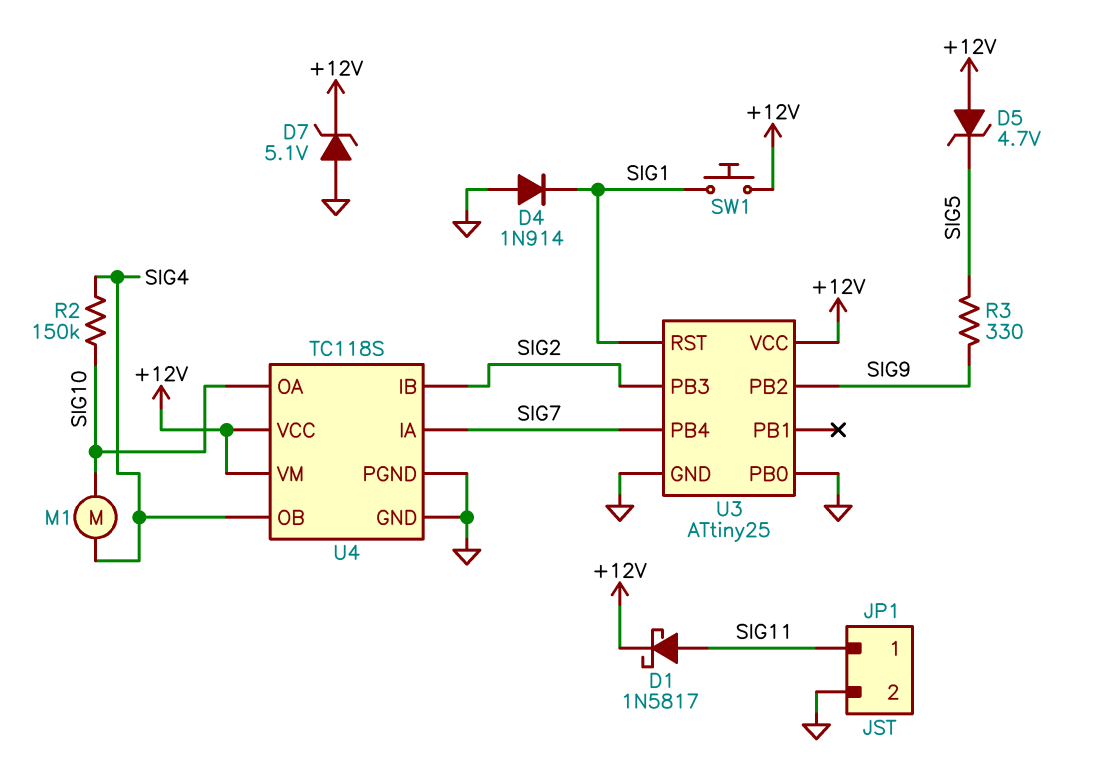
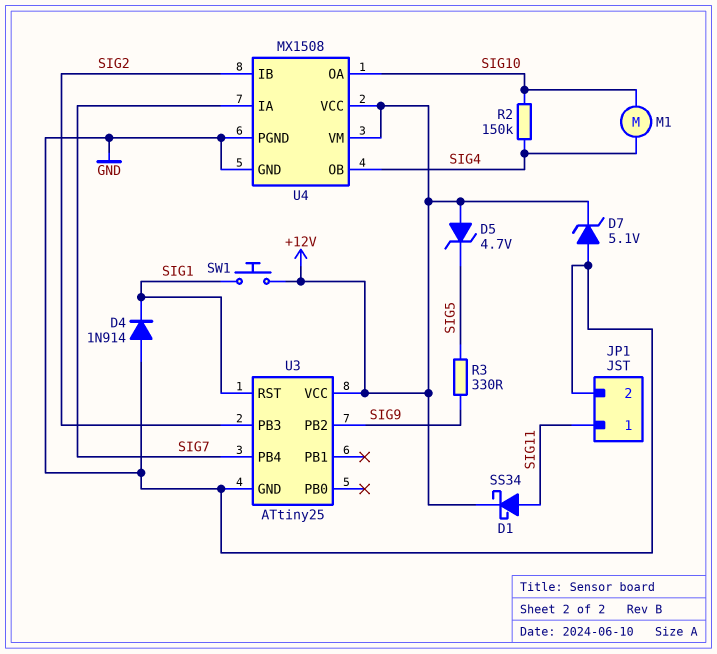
D1: schottky 1N5817 (A SIG11, K +12V) -> schottky SS34 (A SIG11, K +12V)
U3 pin PB0: GND -> none
U4: TC118S -> MX1508

